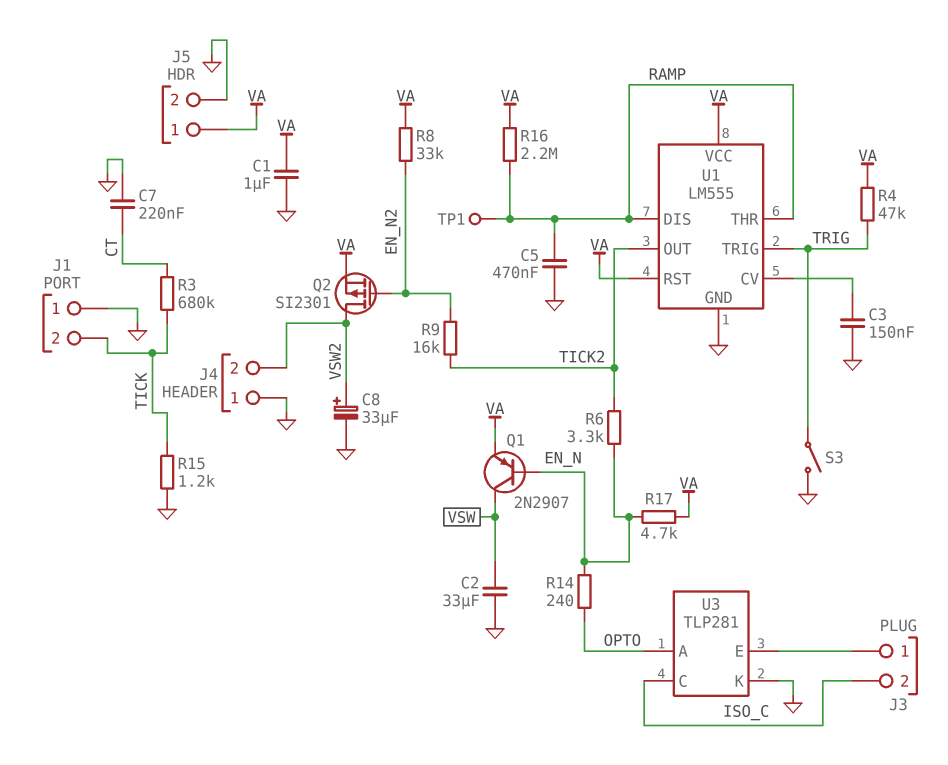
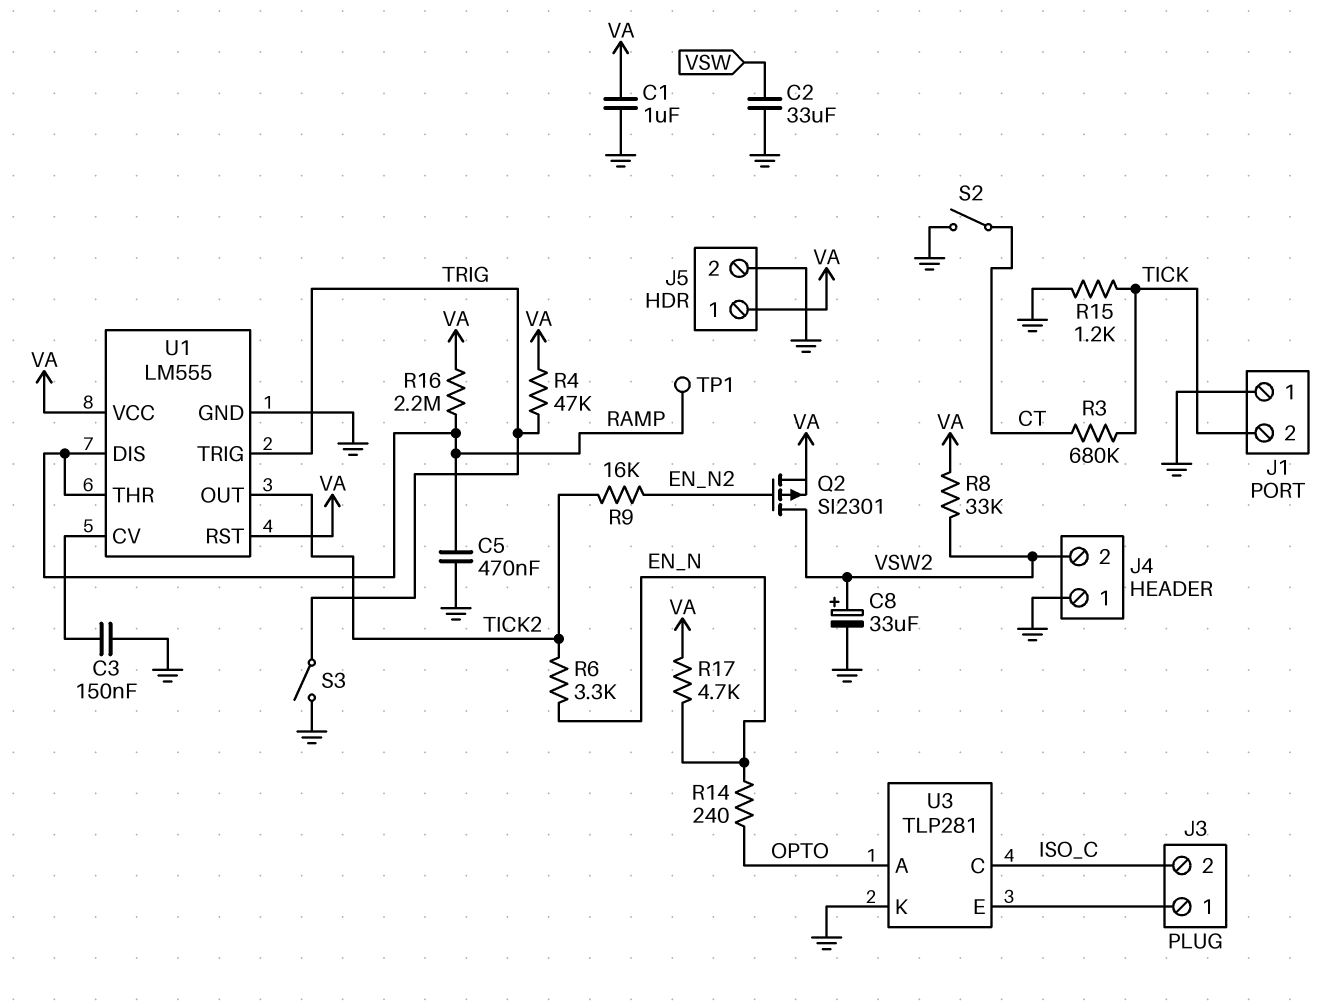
C7: 220nF (CT, GND) -> none
Q1: PNP 2N2907 (B EN_N, C VSW, E VA) -> none
R8: 33k (EN_N2, VA) -> 33k (VA, VSW2)
S2: none -> switch (CT, GND)

